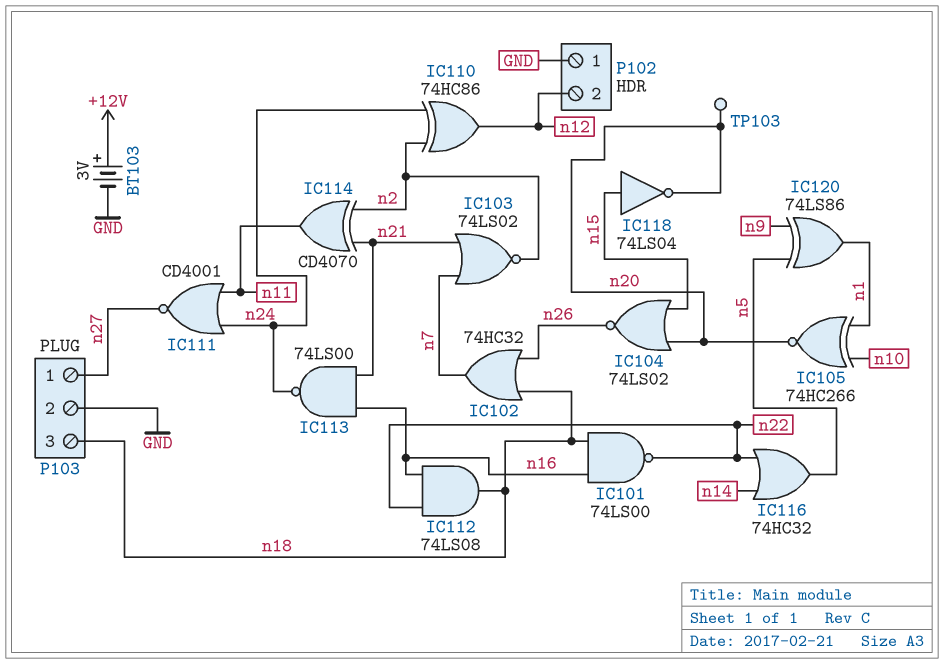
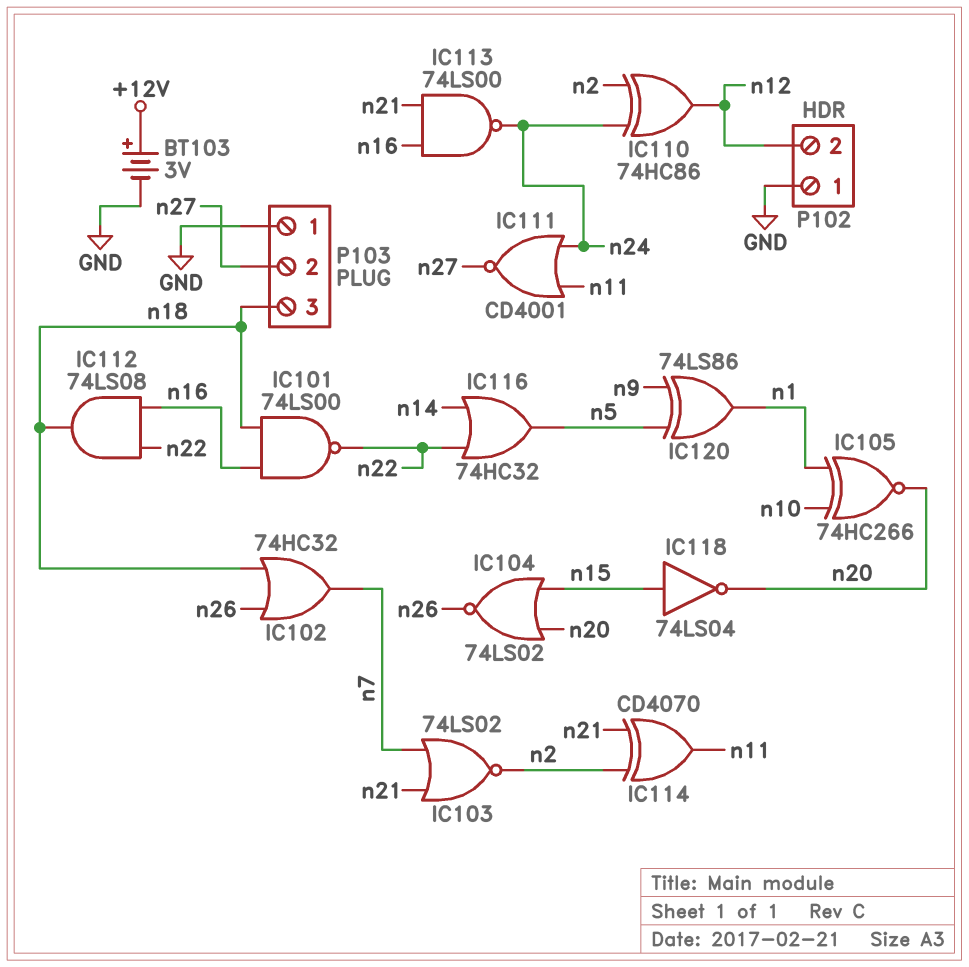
P103 pin 1: n27 -> GND
P103 pin 2: GND -> n27
TP103: test point (n20) -> none

